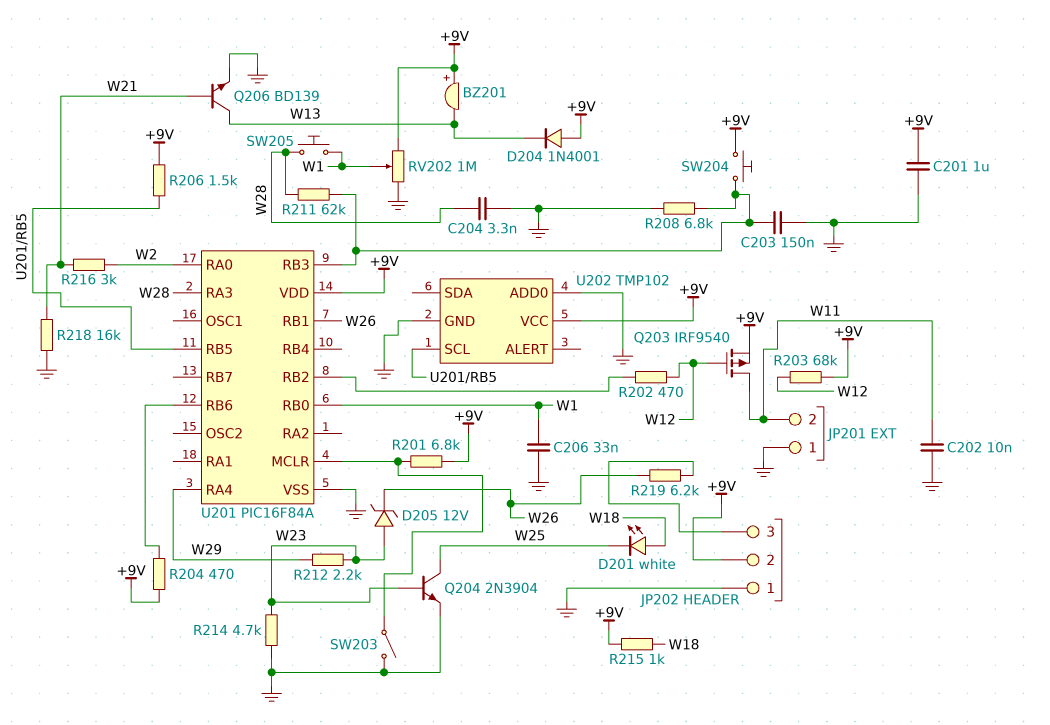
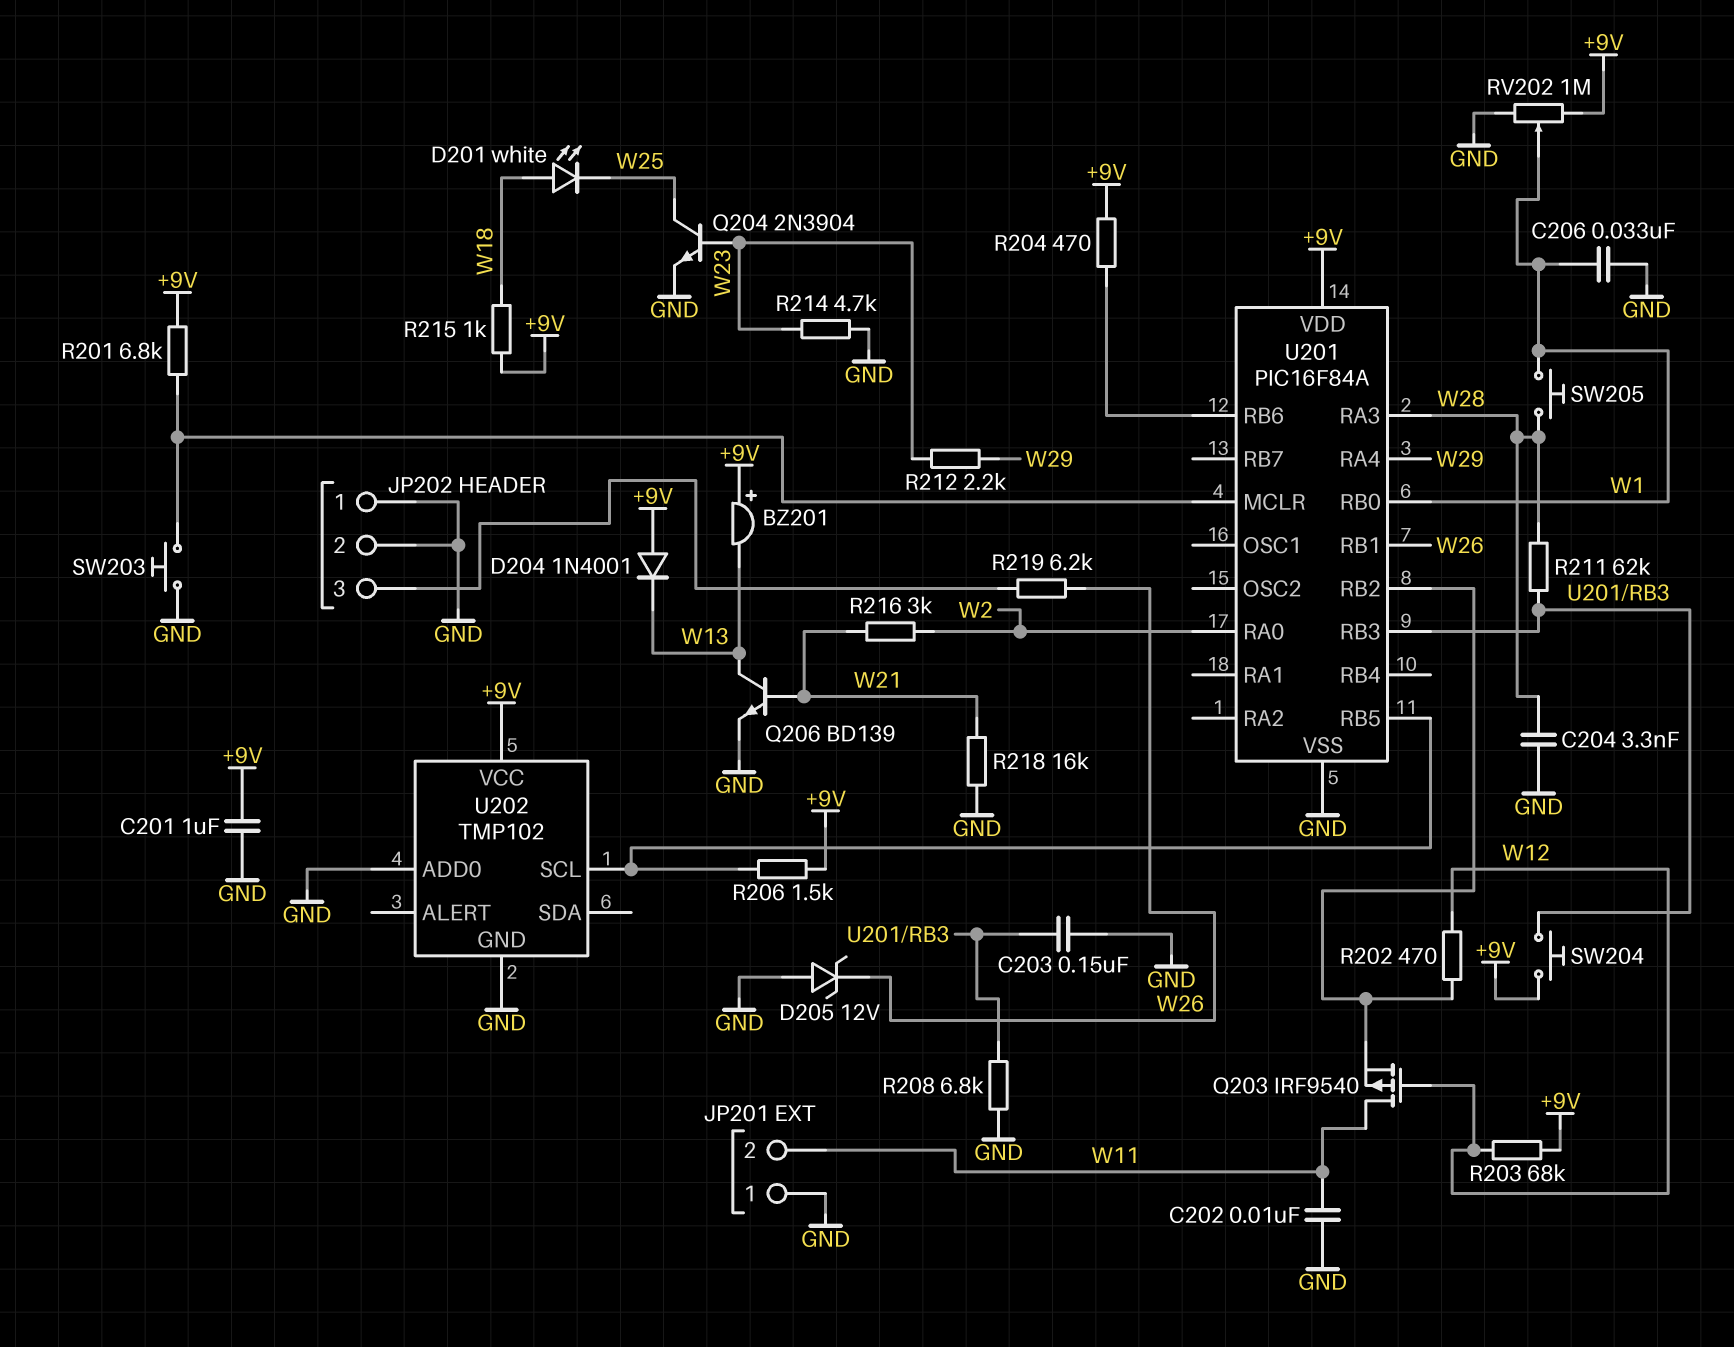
D205: zener 12V (A W23, K W26) -> zener 12V (A GND, K W26)
JP202 pin 2: +9V -> GND
Q203: PMOS IRF9540 (G W12, D W11, S +9V) -> PMOS IRF9540 (G W12, D W11, S U201/RB2)
SW203: switch (GND, U201/MCLR) -> button (GND, U201/MCLR)

